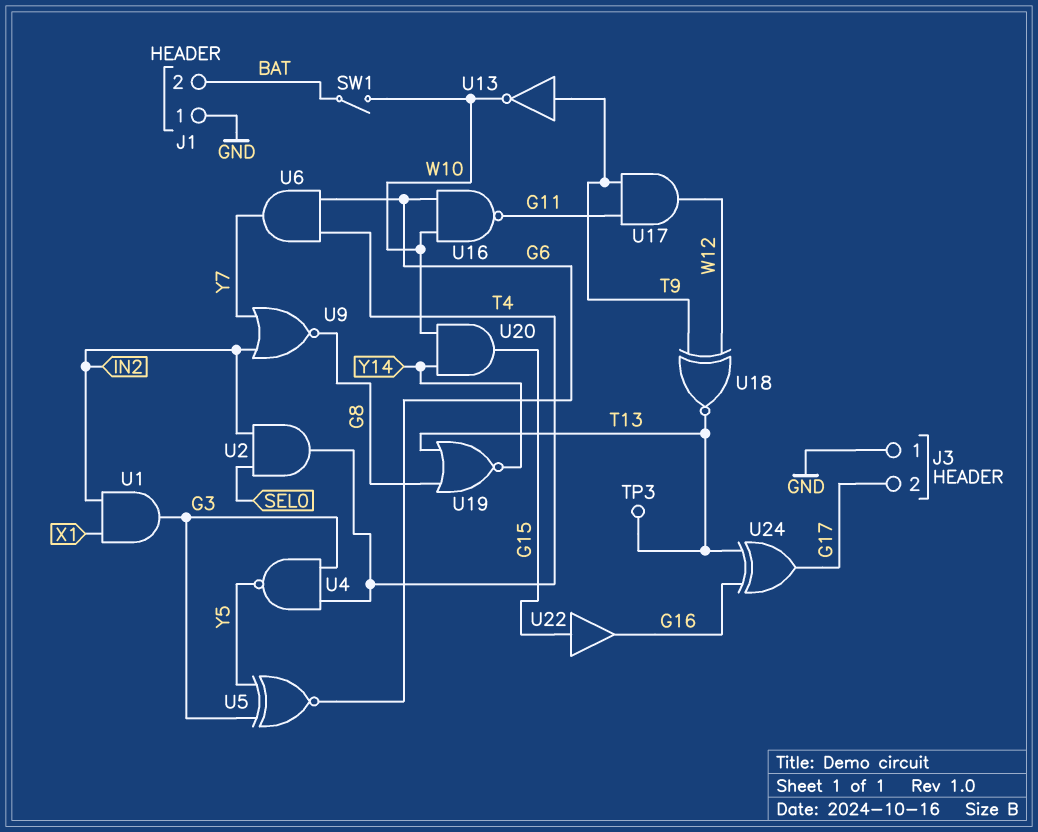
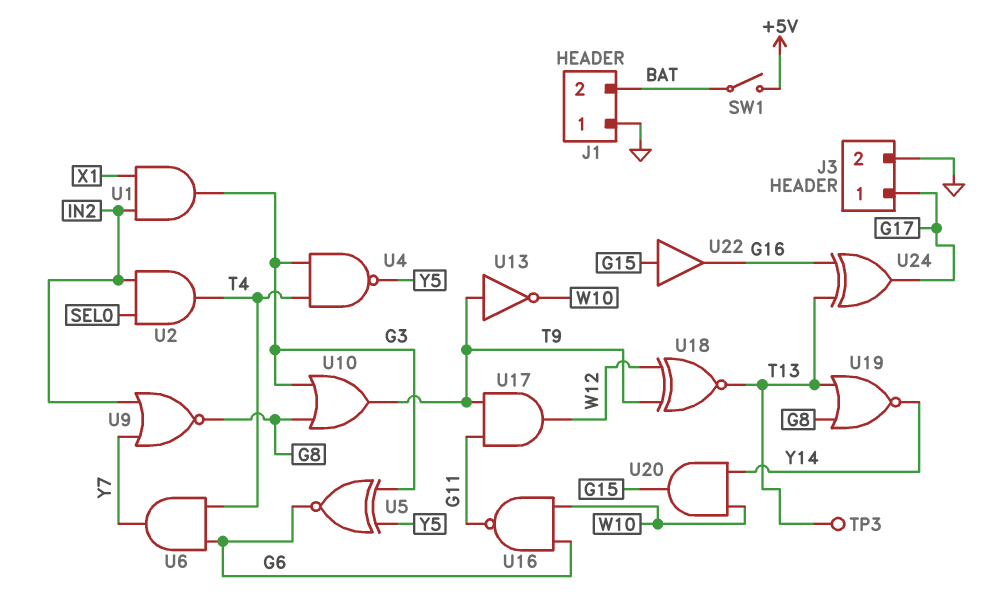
J3 pin 1: GND -> G17
J3 pin 2: G17 -> GND
SW1: switch (BAT, W10) -> switch (+5V, BAT)
U10: none -> OR (in G3, in G8, out T9)

